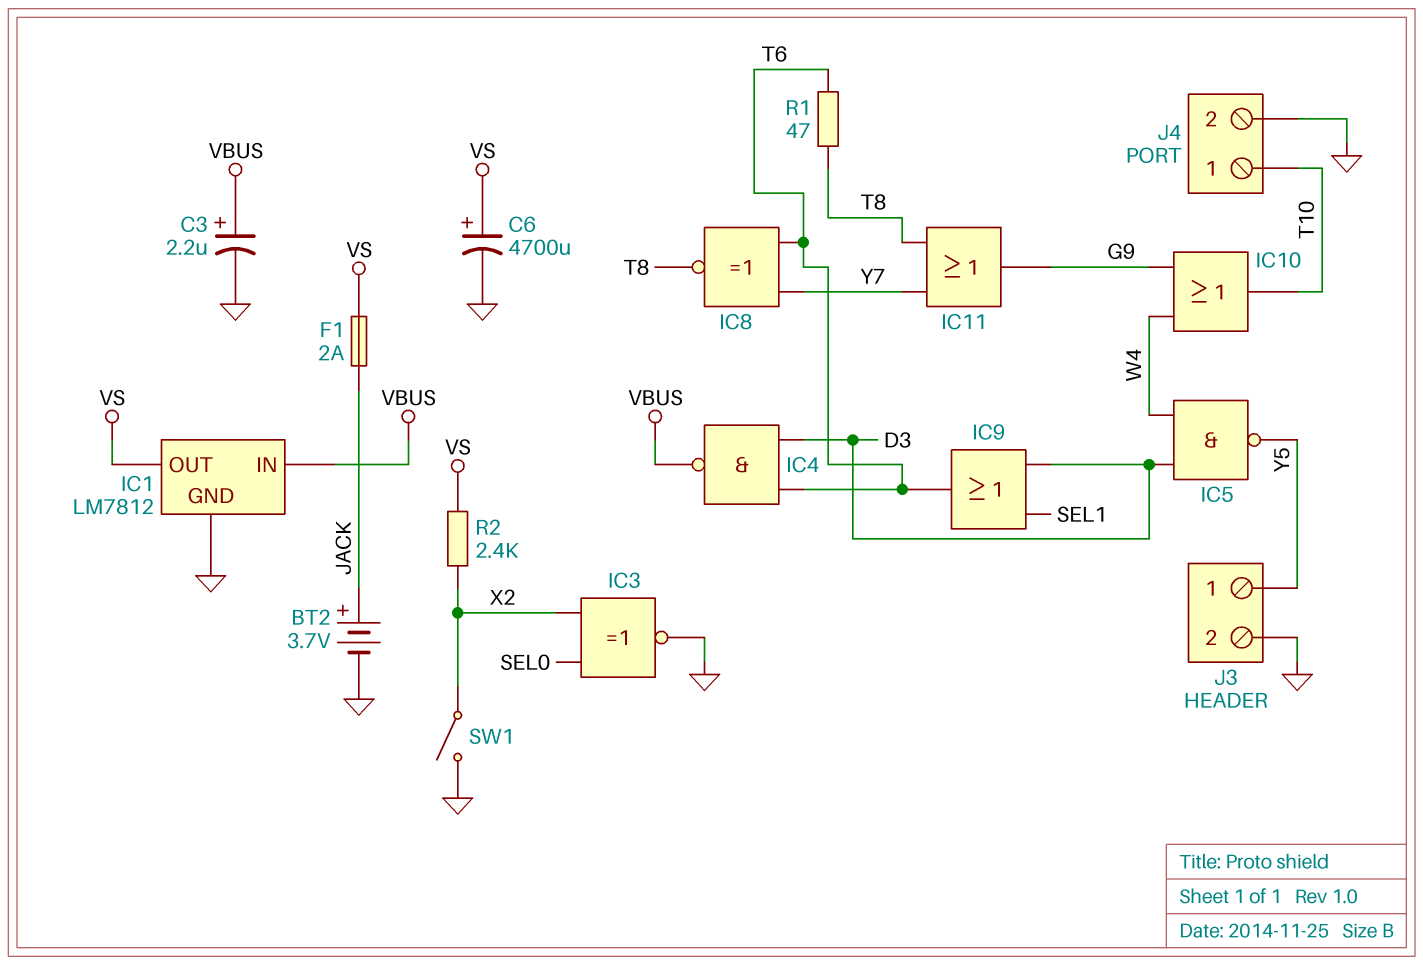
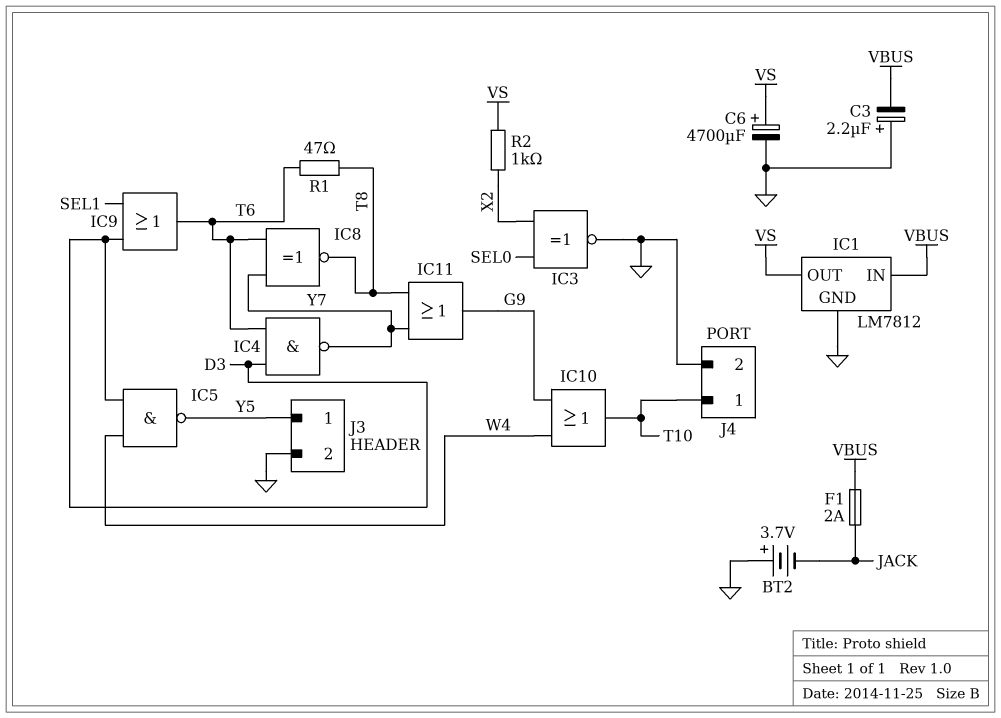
BT2: 3.7V (plus JACK, minus GND) -> 3.7V (plus GND, minus JACK)
C3: 2.2uF (plus VBUS, minus GND) -> 2.2uF (plus GND, minus VBUS)
F1: 2A (JACK, VS) -> 2A (JACK, VBUS)
IC4: NAND (in D3, in T6, out VBUS) -> NAND (in D3, in T6, out Y7)
R2: 2.4k (VS, X2) -> 1k (VS, X2)
SW1: switch (GND, X2) -> none

